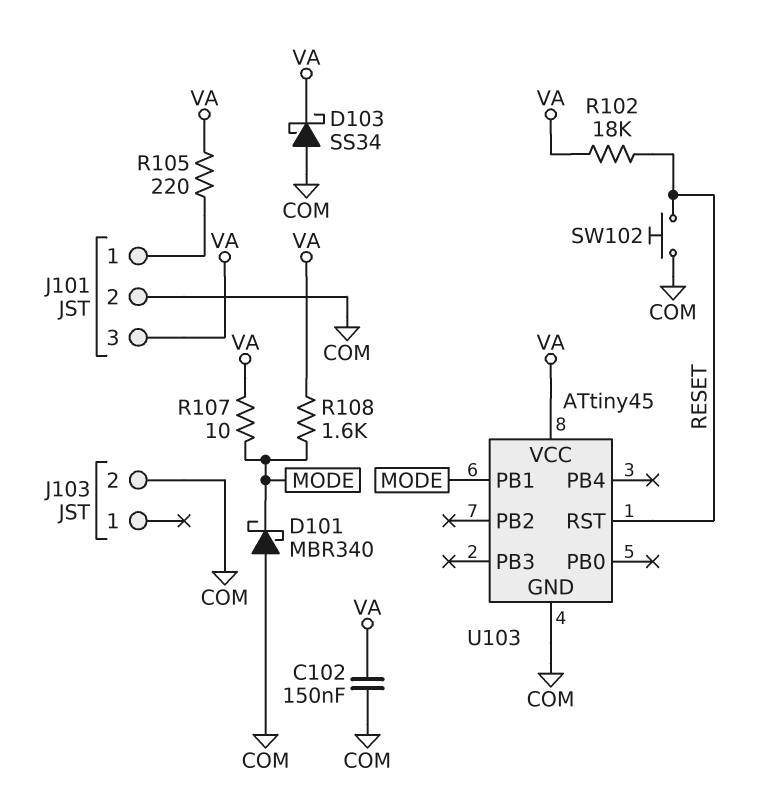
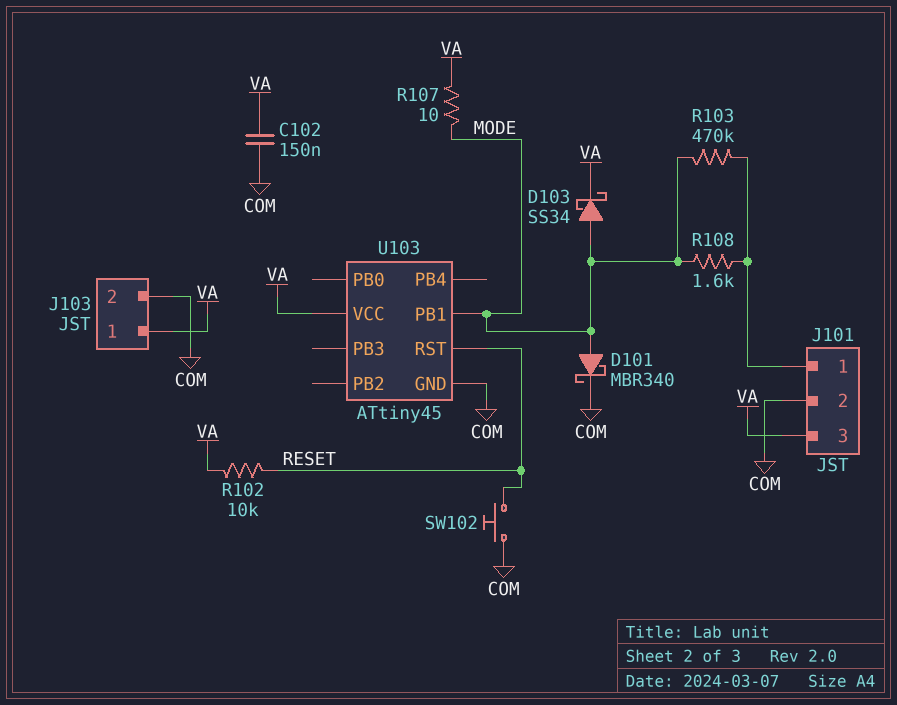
D101: schottky MBR340 (A COM, K MODE) -> schottky MBR340 (A MODE, K COM)
D103: schottky SS34 (A COM, K VA) -> schottky SS34 (A MODE, K VA)
J103 pin 1: none -> VA
R102: 18k (RESET, VA) -> 10k (RESET, VA)
R103: none -> 470k (J101/1, MODE)
R105: 220 (J101/1, VA) -> none
R108: 1.6k (MODE, VA) -> 1.6k (J101/1, MODE)

